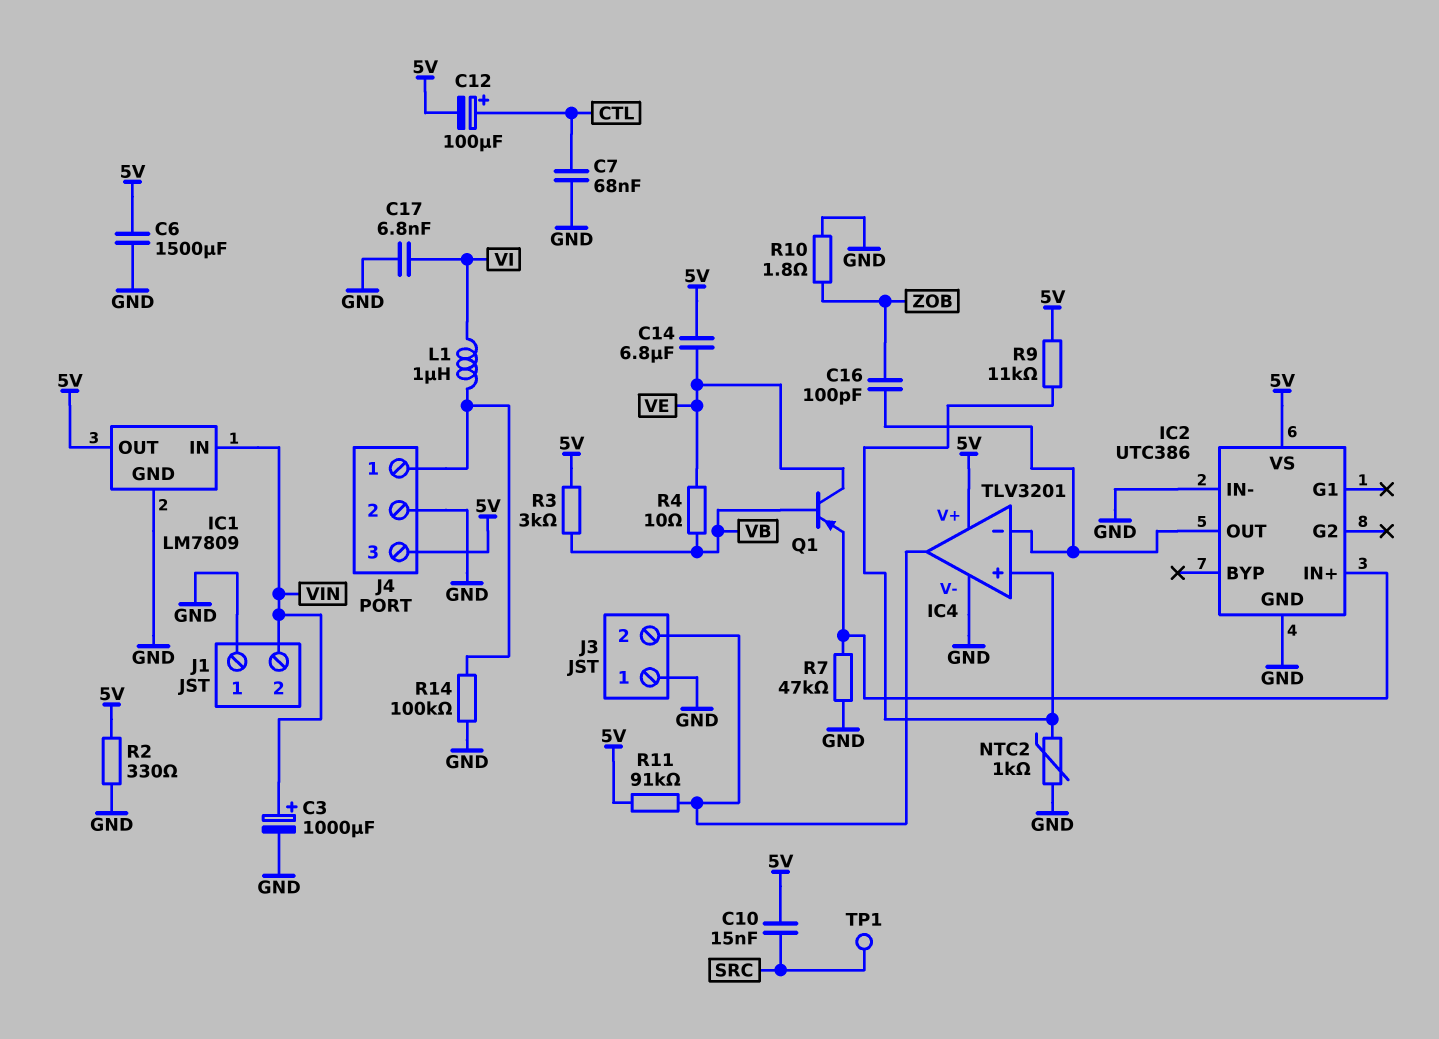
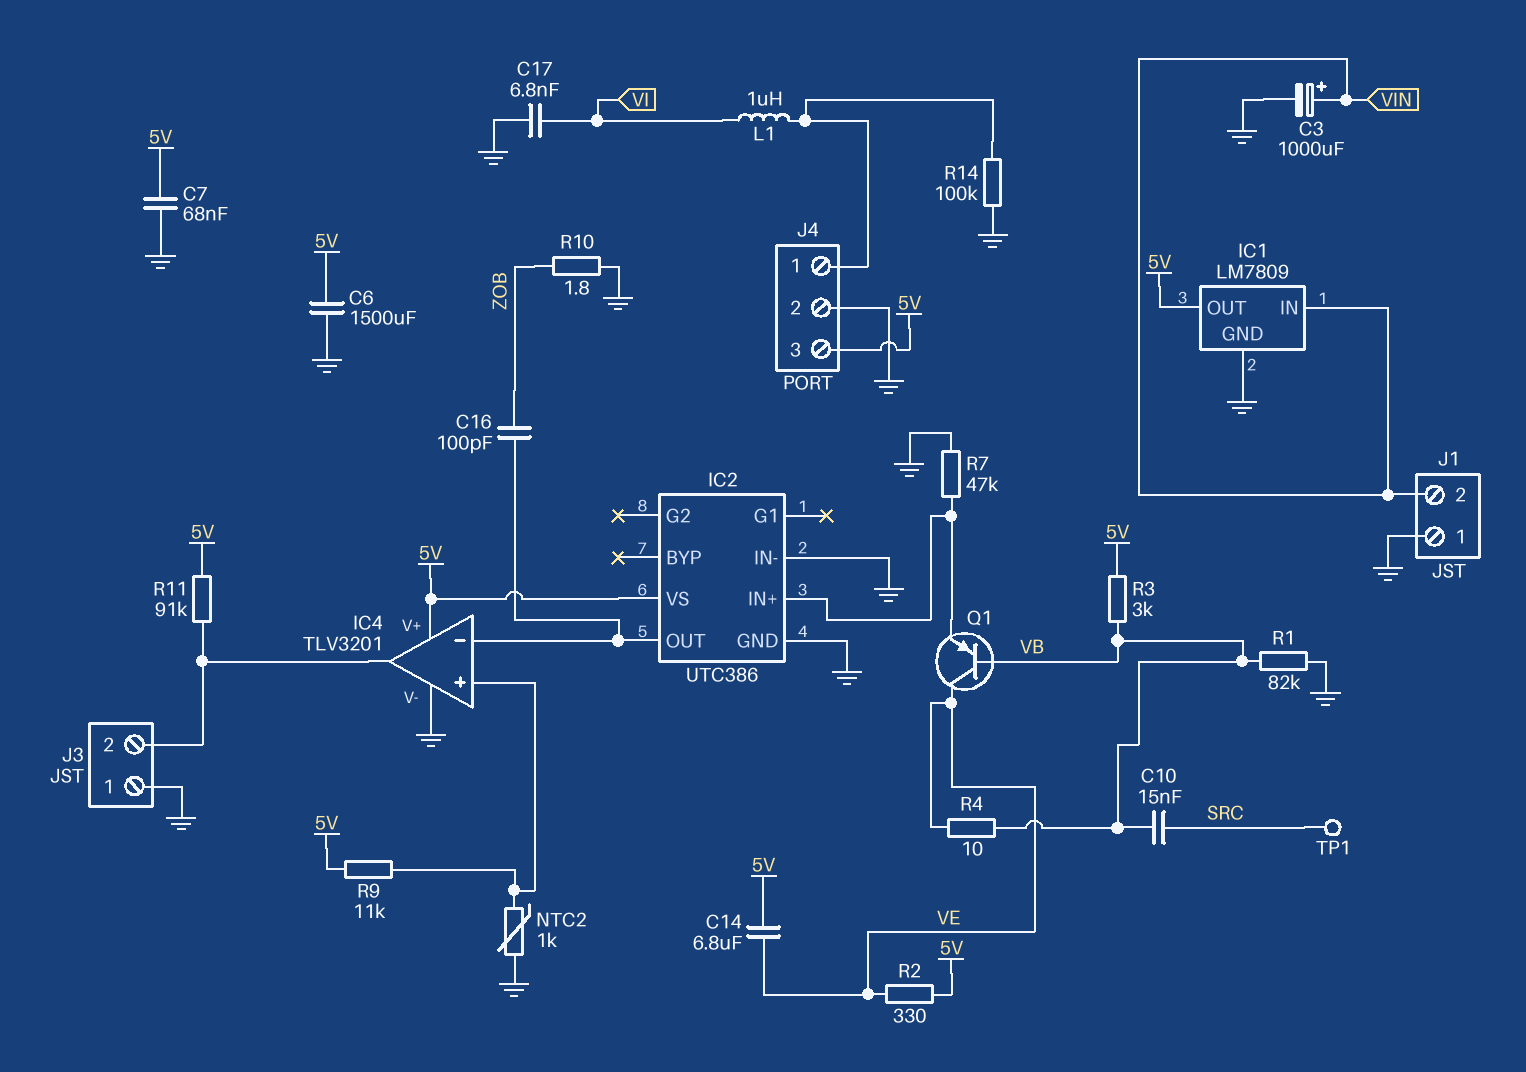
C7: 68nF (CTL, GND) -> 68nF (5V, GND)
C10: 15nF (5V, SRC) -> 15nF (SRC, VB)
C12: 100uF (plus CTL, minus 5V) -> none
R1: none -> 82k (GND, VB)
R2: 330 (5V, GND) -> 330 (5V, VE)

